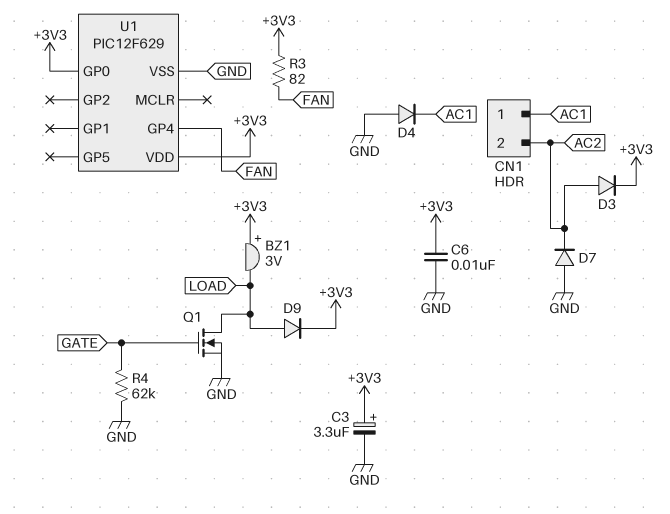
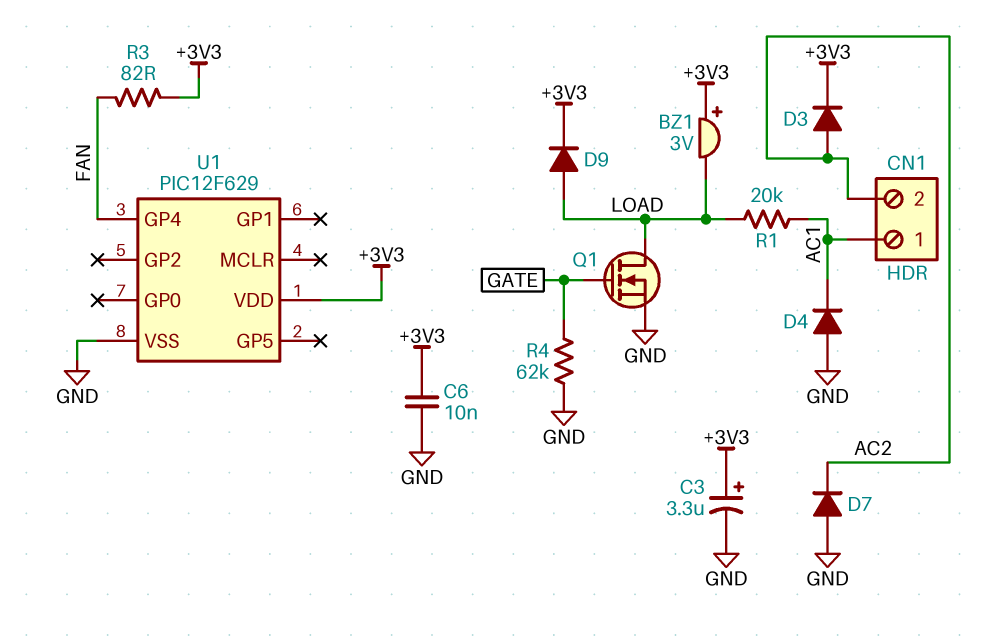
R1: none -> 20k (AC1, LOAD)
U1 pin GP0: +3V3 -> none

